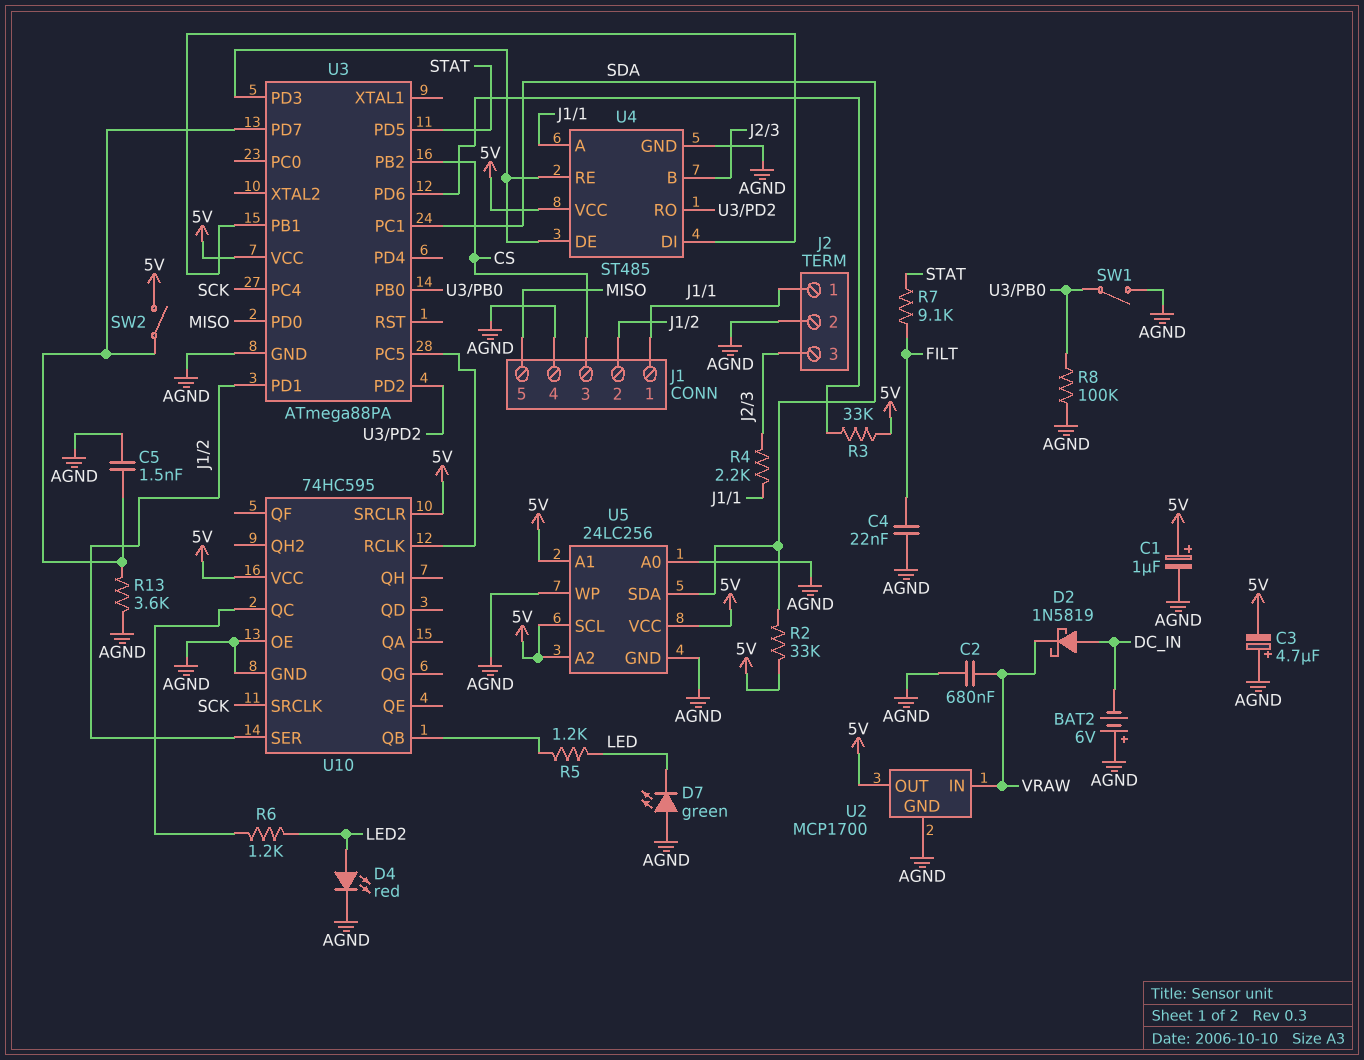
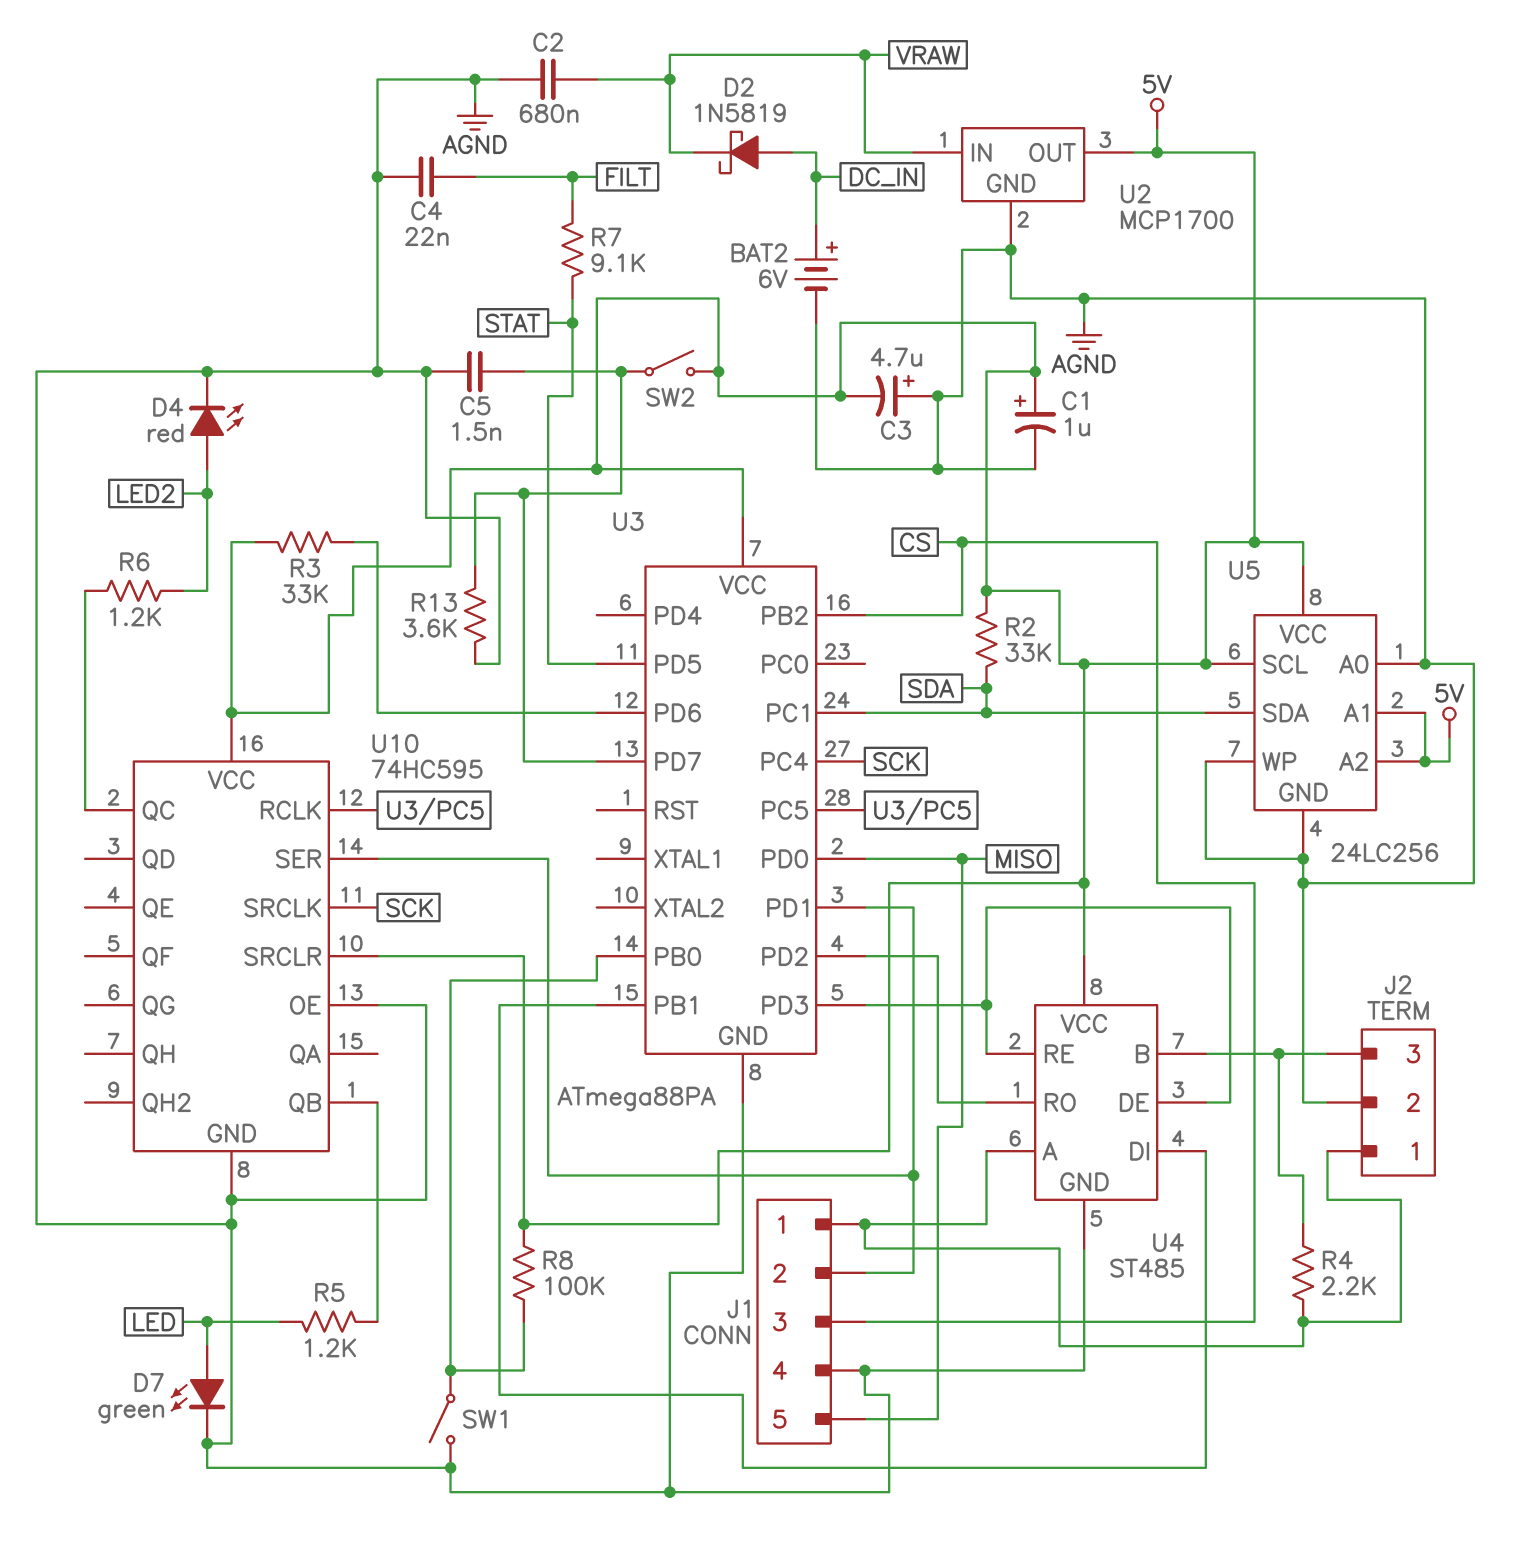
BAT2: 6V (plus AGND, minus DC_IN) -> 6V (plus DC_IN, minus AGND)
D7: LED green (A AGND, K LED) -> LED green (A LED, K AGND)
R8: 100k (AGND, U3/PB0) -> 100k (5V, U3/PB0)

